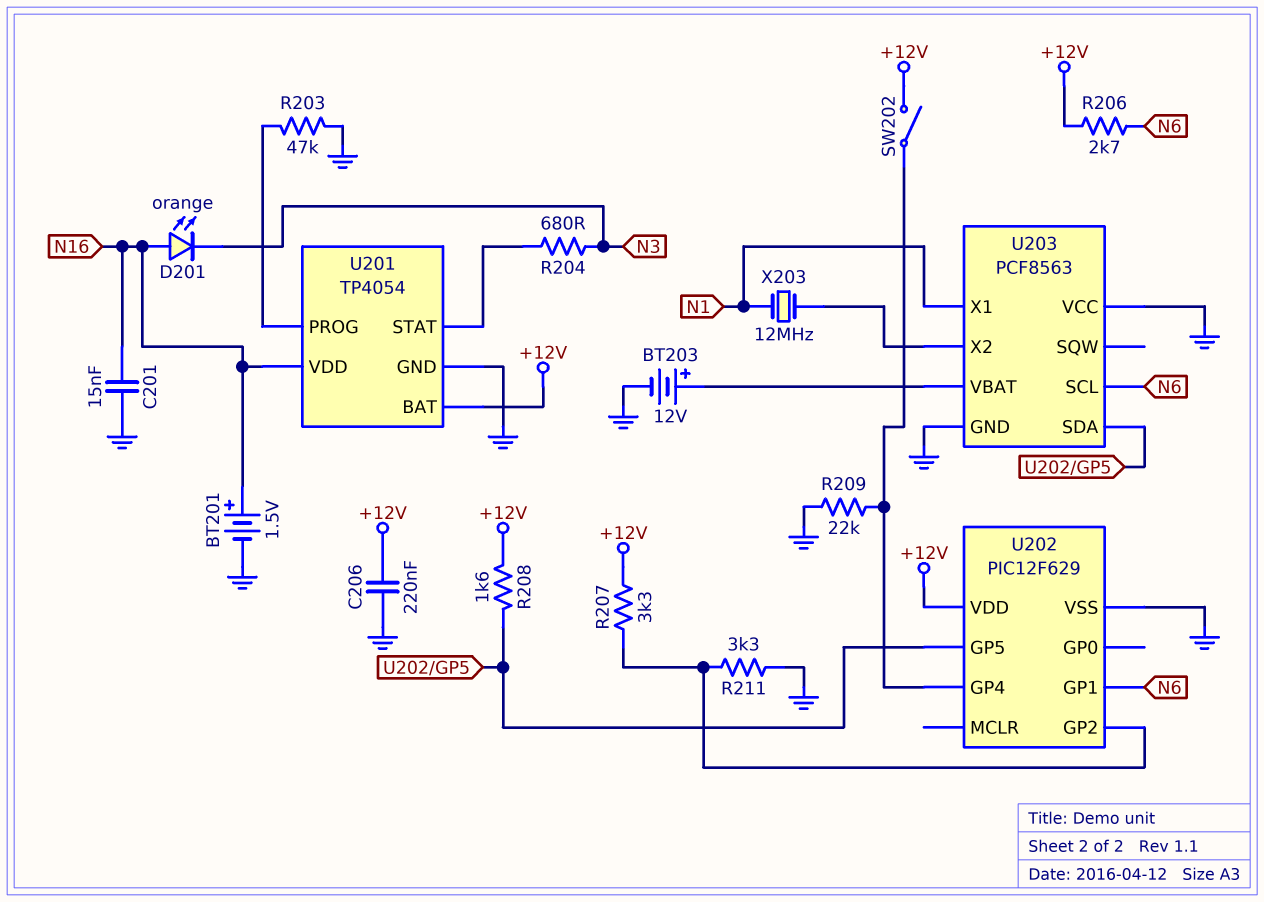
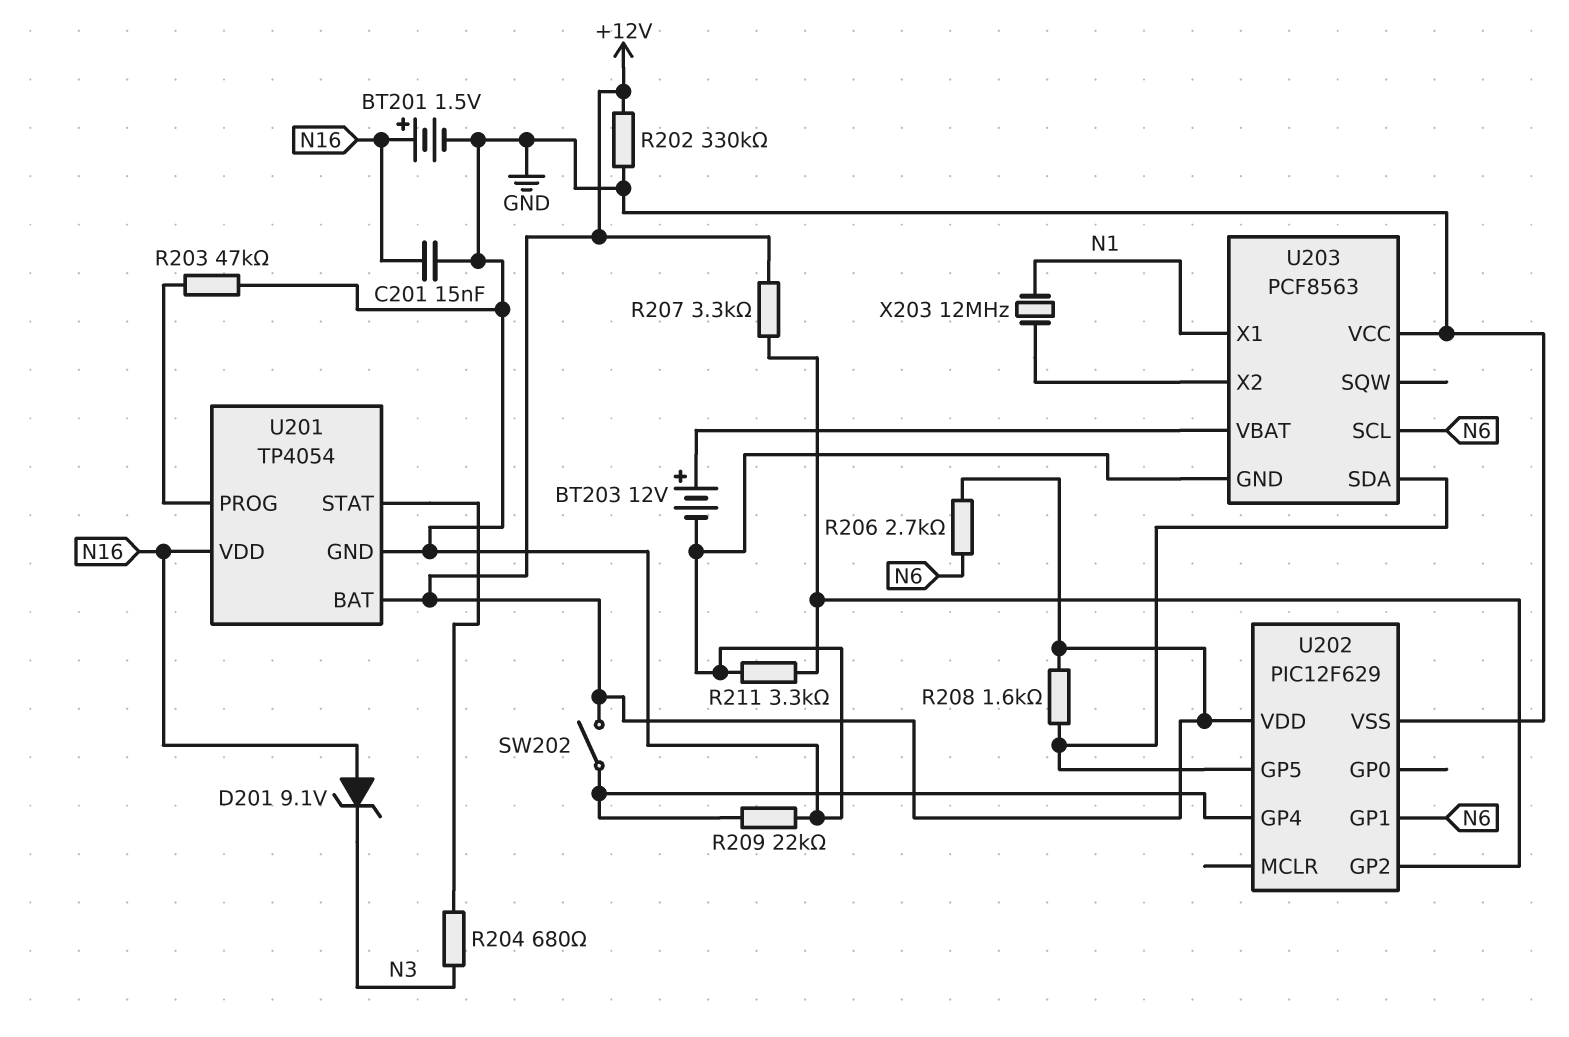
C206: 220nF (+12V, GND) -> none
D201: LED orange (A N16, K N3) -> zener 9.1V (A N16, K N3)
R202: none -> 330k (+12V, GND)

